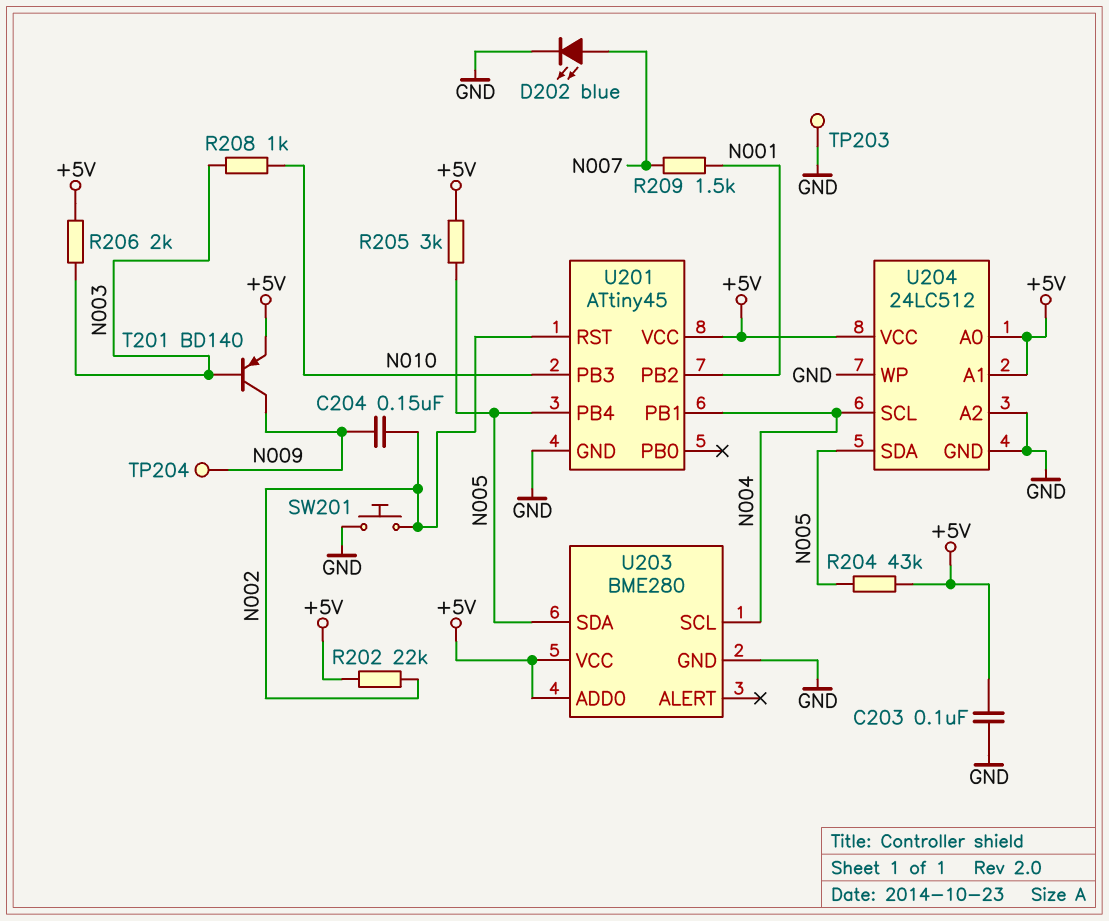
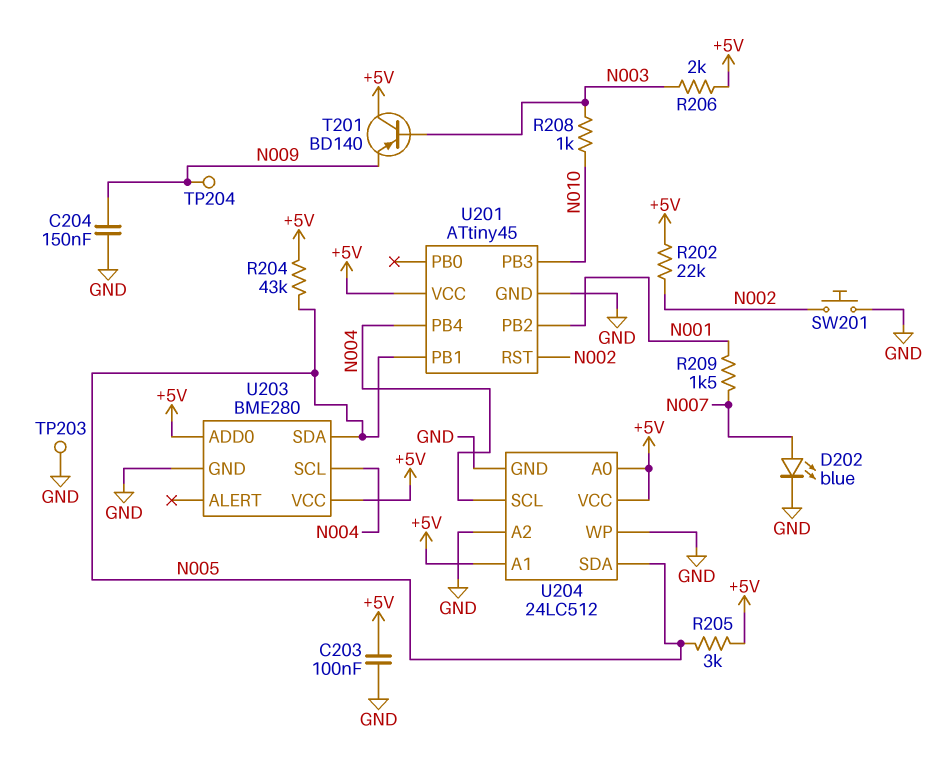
C204: 150nF (N002, N009) -> 150nF (GND, N009)
T201: PNP BD140 (B N003, C N009, E +5V) -> PNP BD140 (B N003, C +5V, E N009)
U201 pin PB1: N004 -> N005
U201 pin PB4: N005 -> N004

